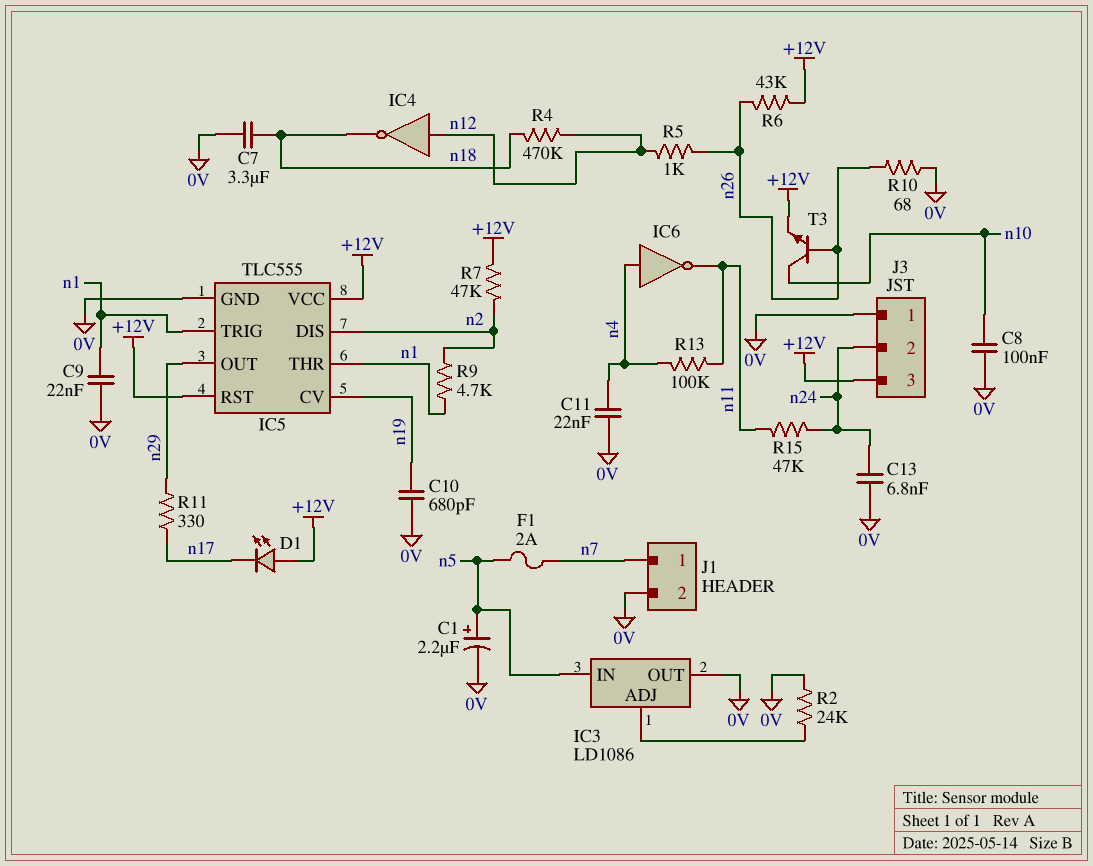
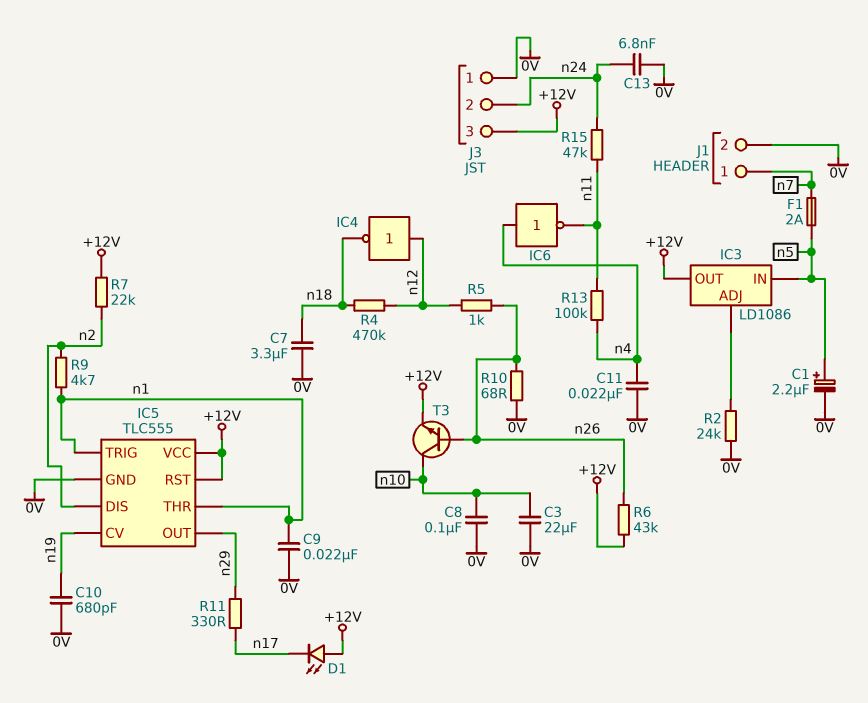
C3: none -> 22uF (0V, n10)
IC3 pin OUT: 0V -> +12V
R7: 47k (+12V, n2) -> 22k (+12V, n2)

